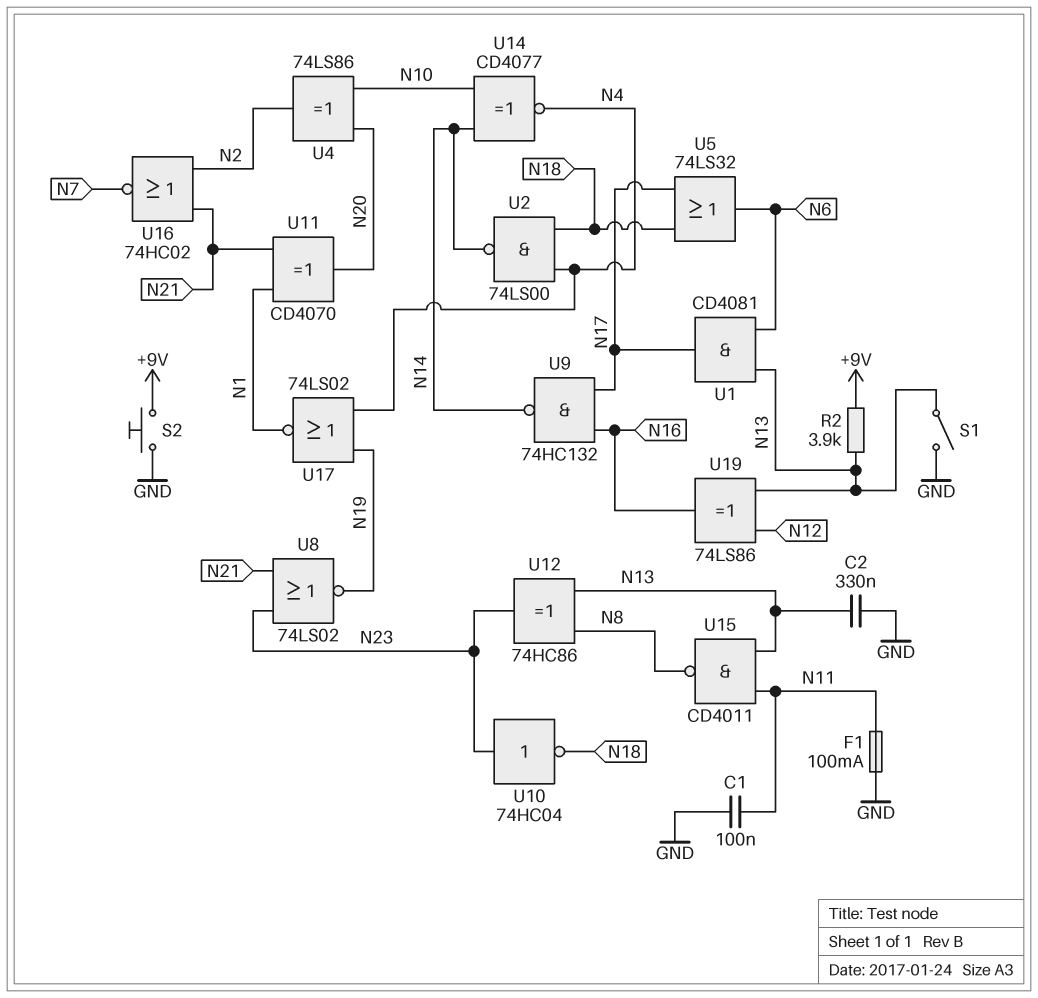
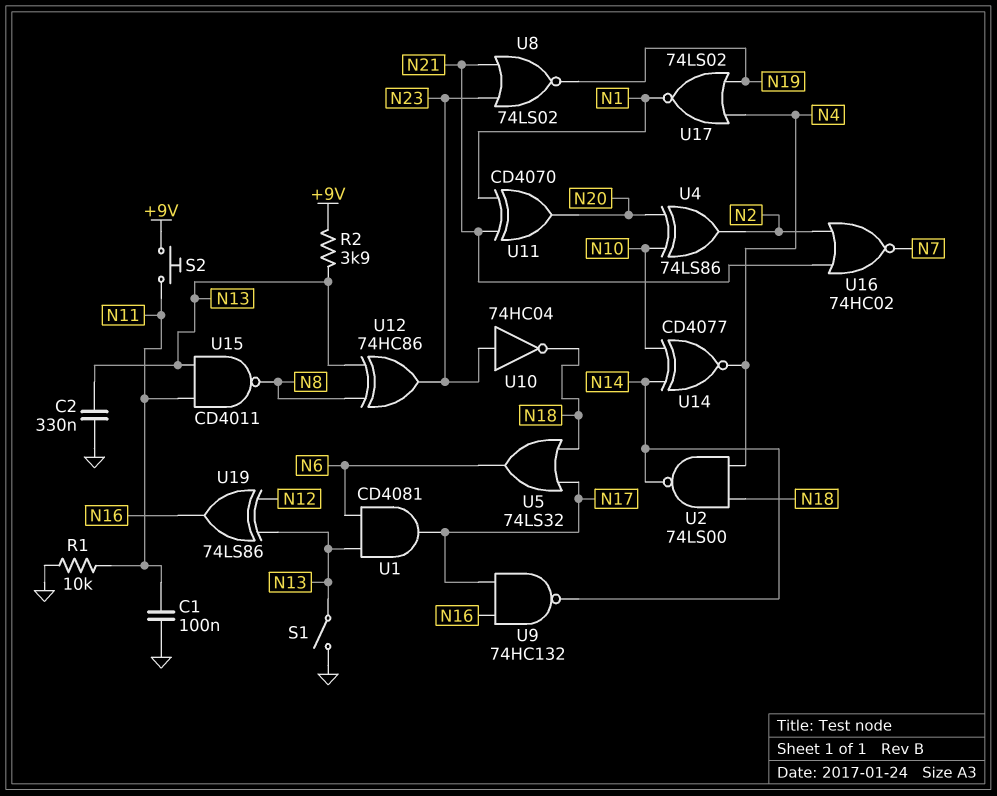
F1: 100mA (GND, N11) -> none
R1: none -> 10k (GND, N11)
S2: button (+9V, GND) -> button (+9V, N11)

